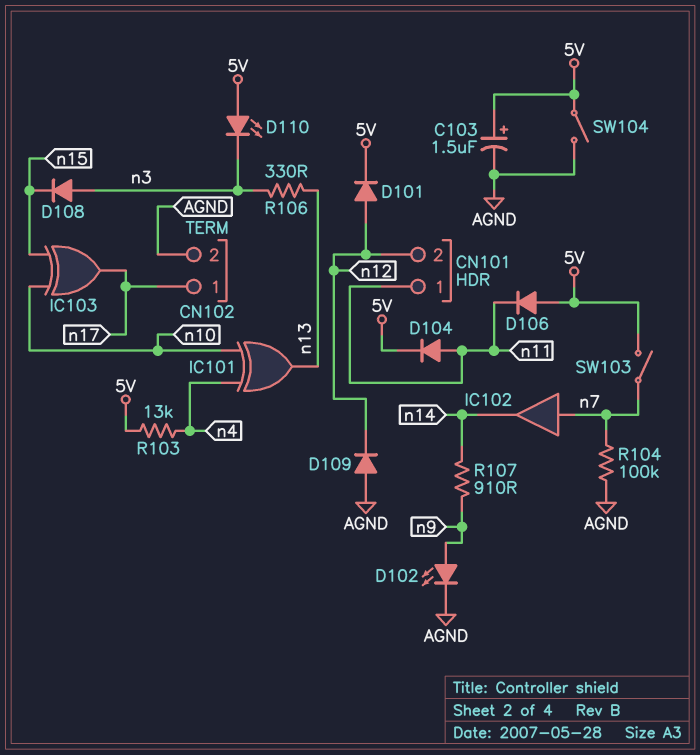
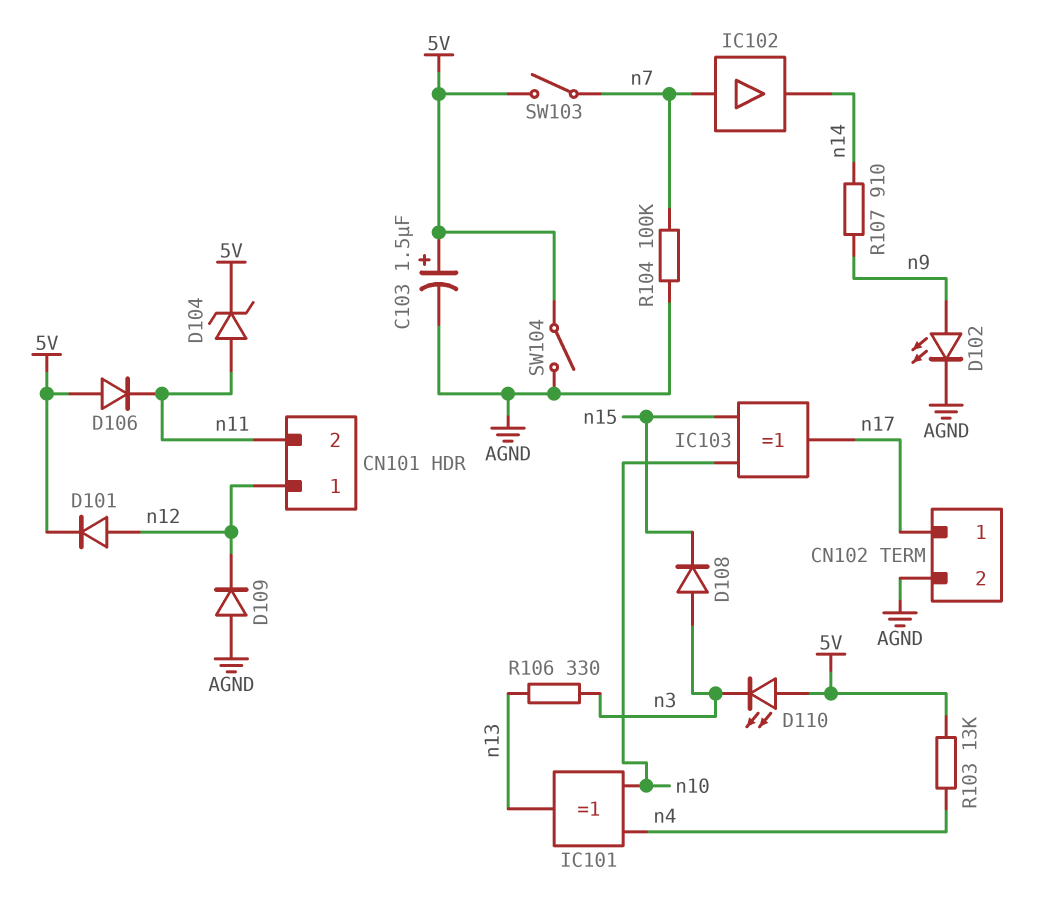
CN101 pin 1: n11 -> n12
CN101 pin 2: n12 -> n11
D104: diode (A n11, K 5V) -> zener (A n11, K 5V)

